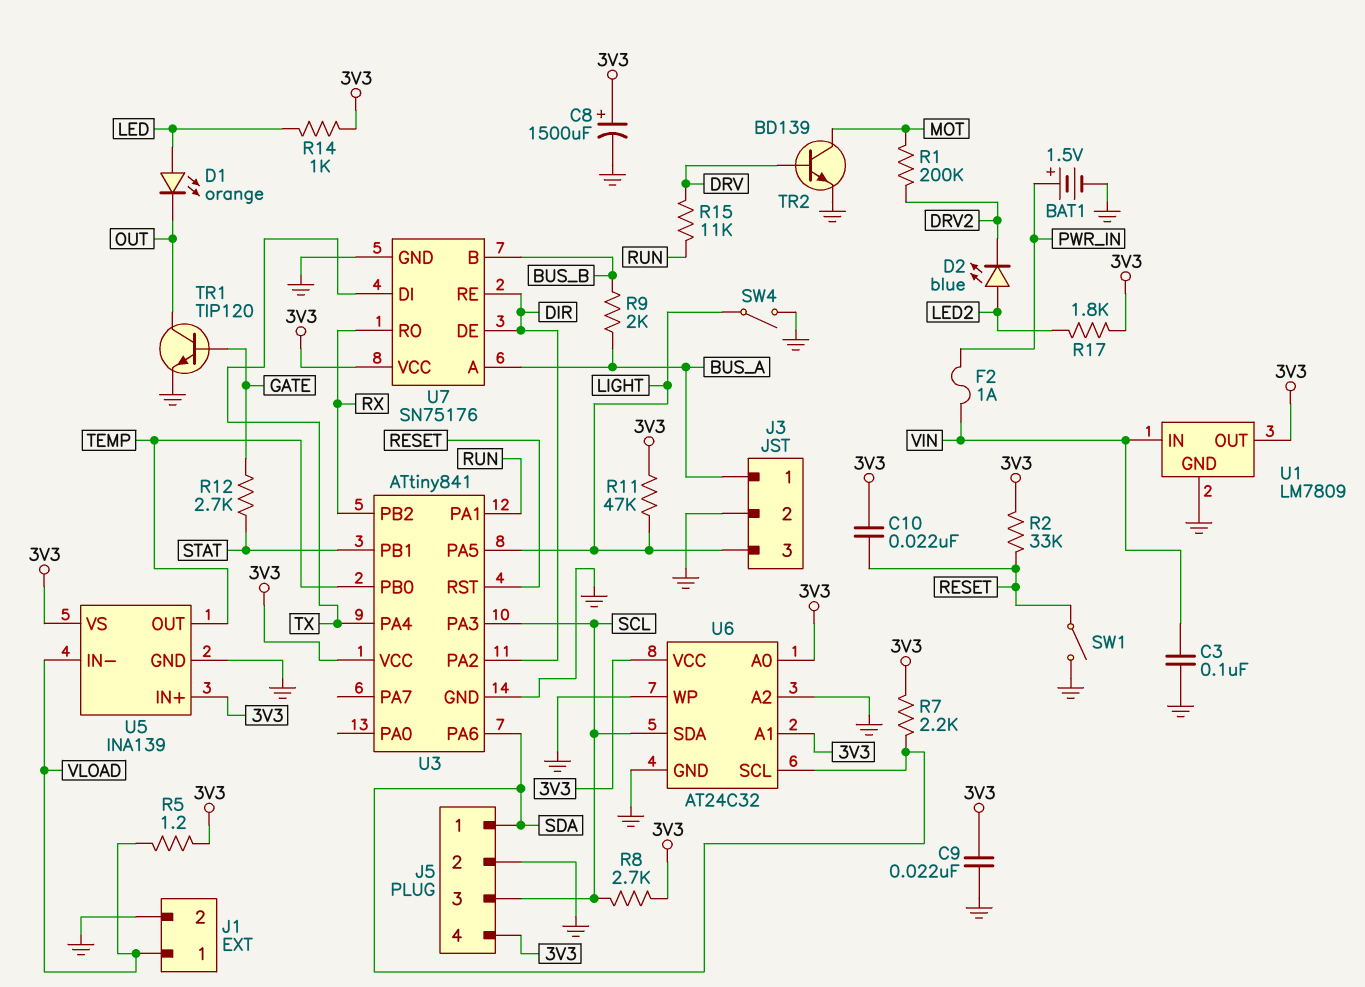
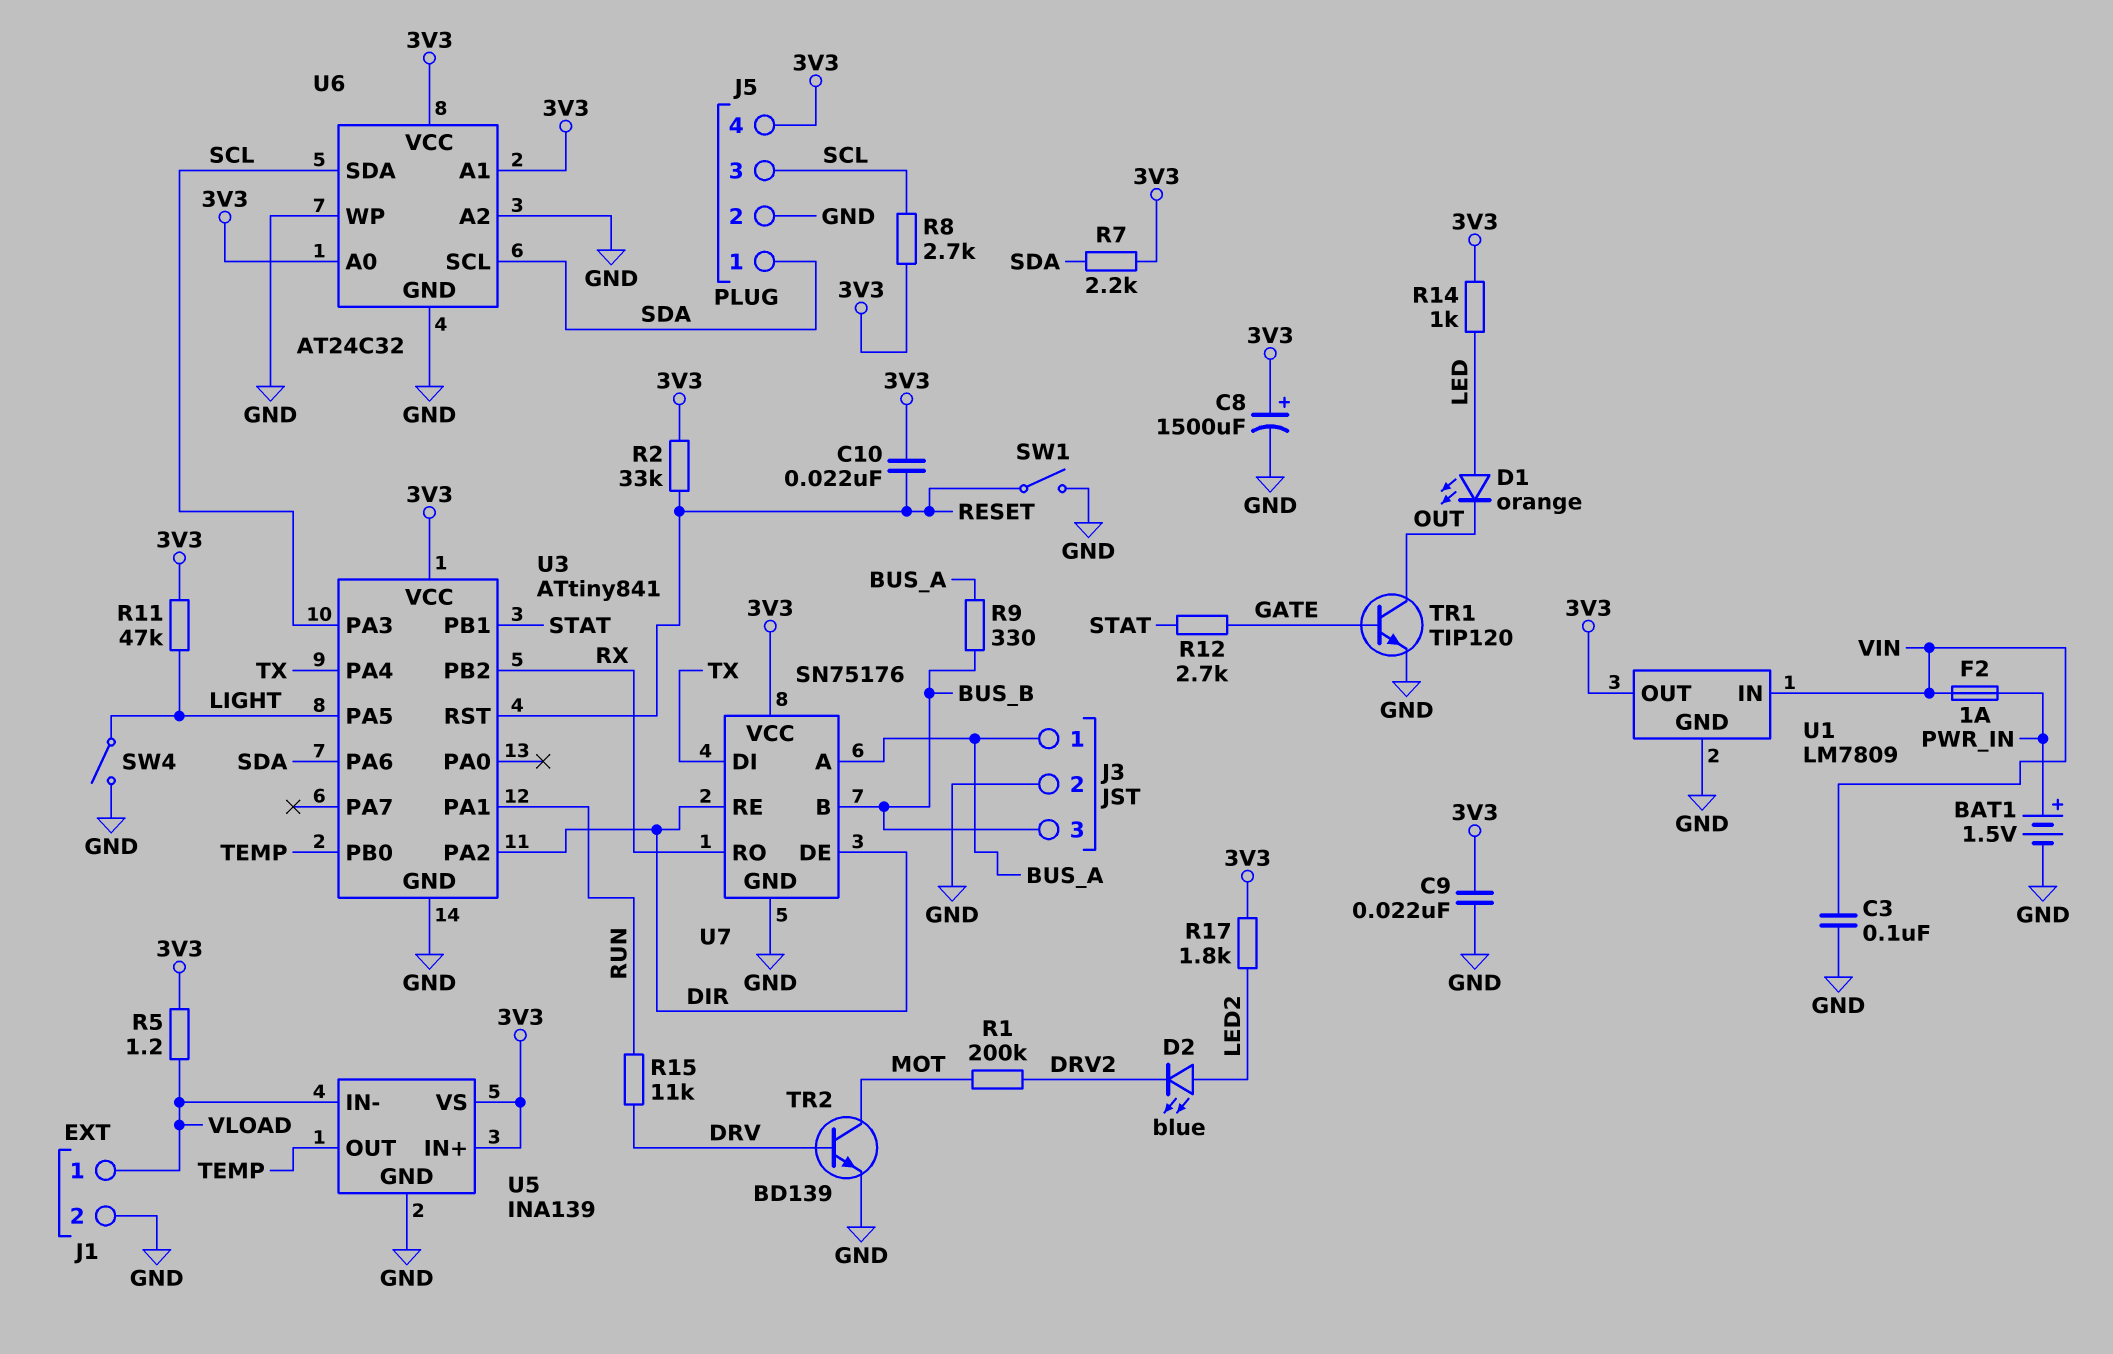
J3 pin 3: LIGHT -> BUS_B
R9: 2k (BUS_A, BUS_B) -> 330 (BUS_A, BUS_B)

